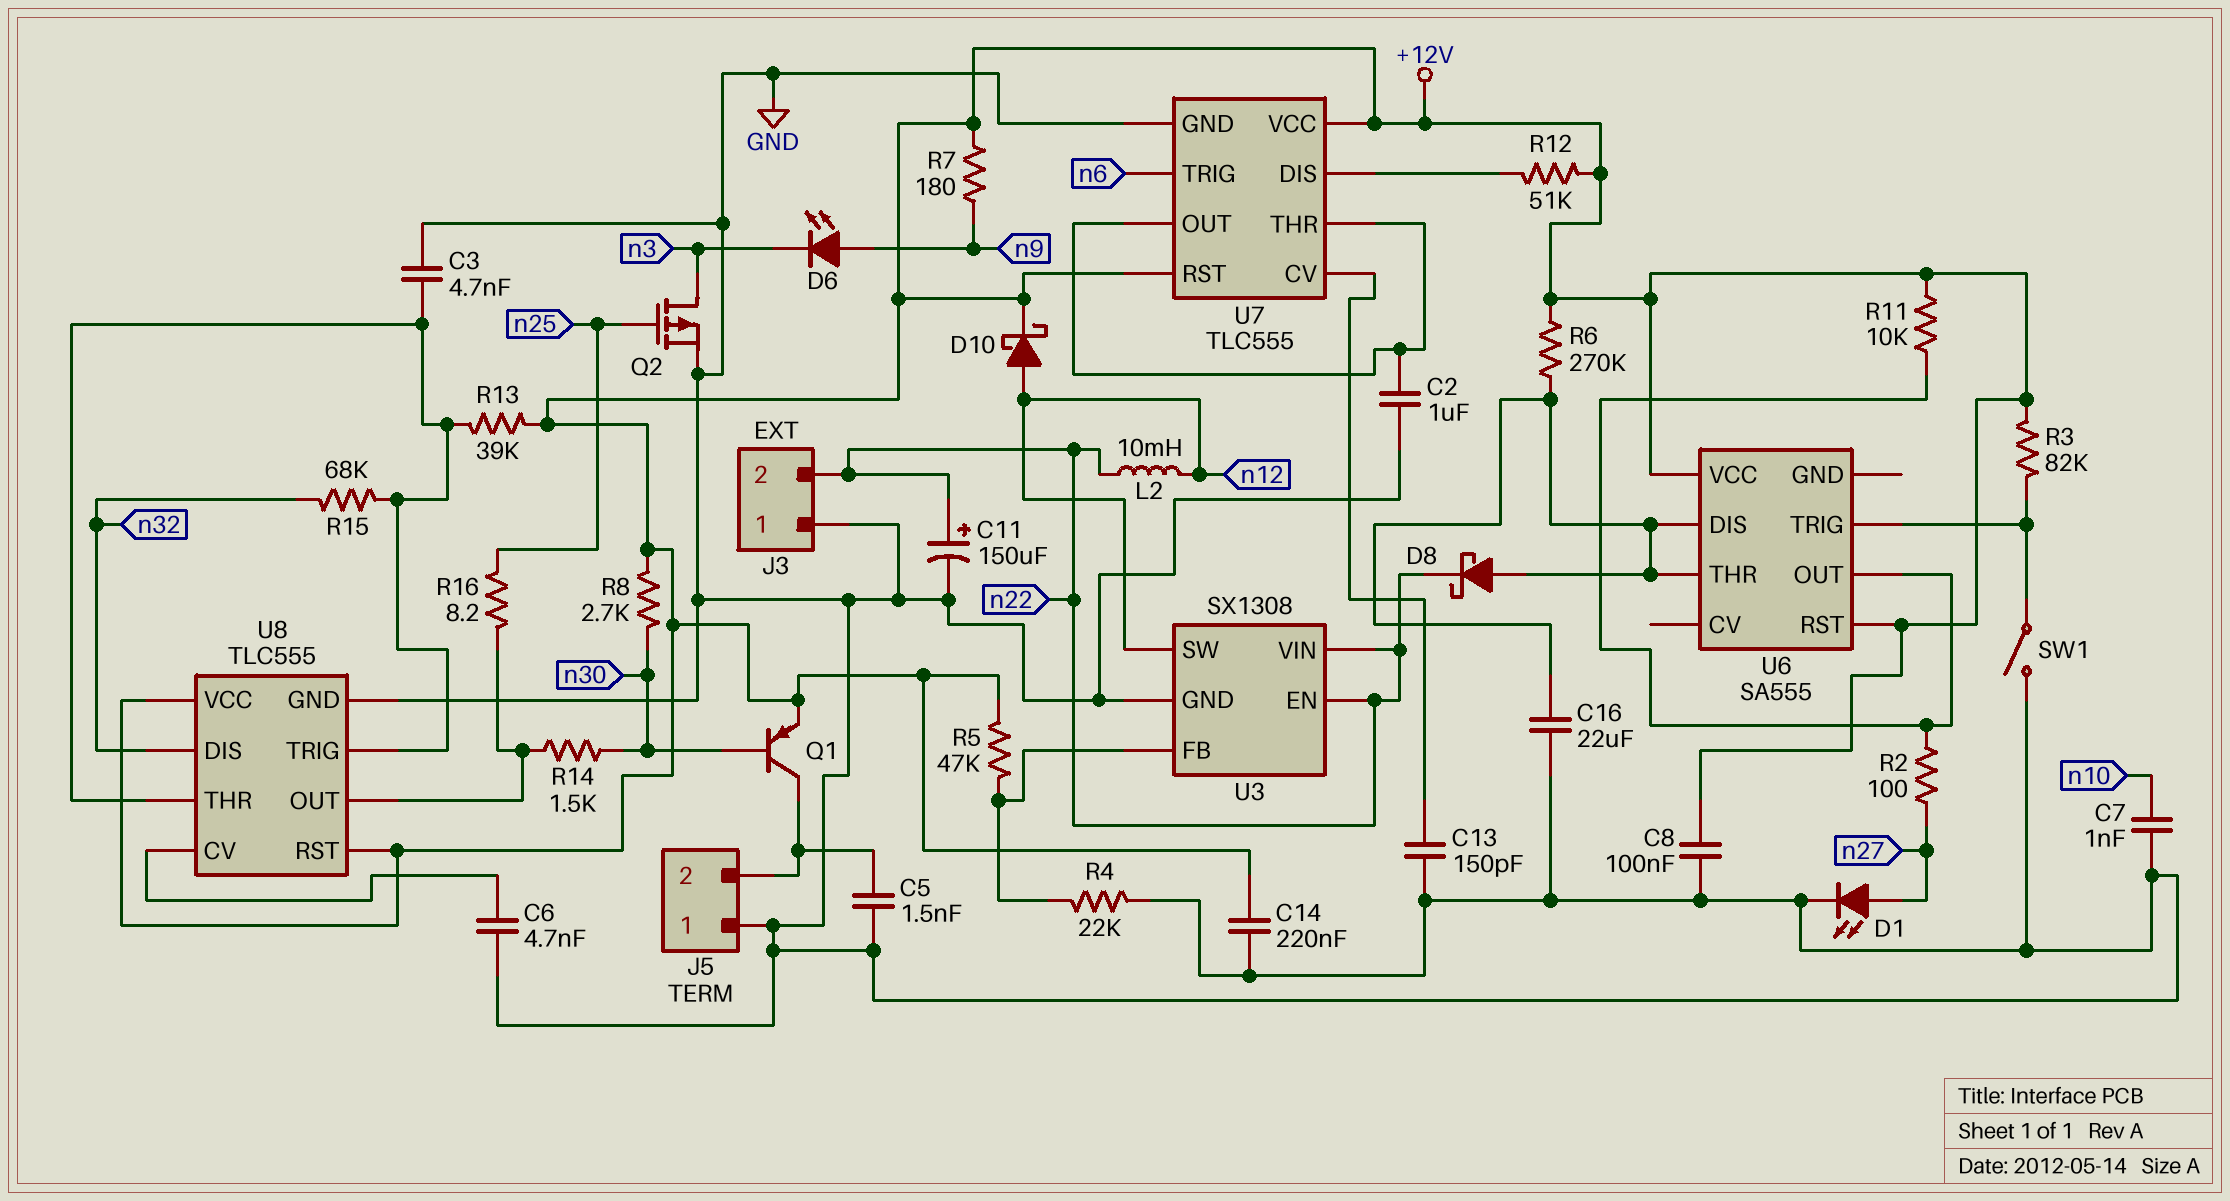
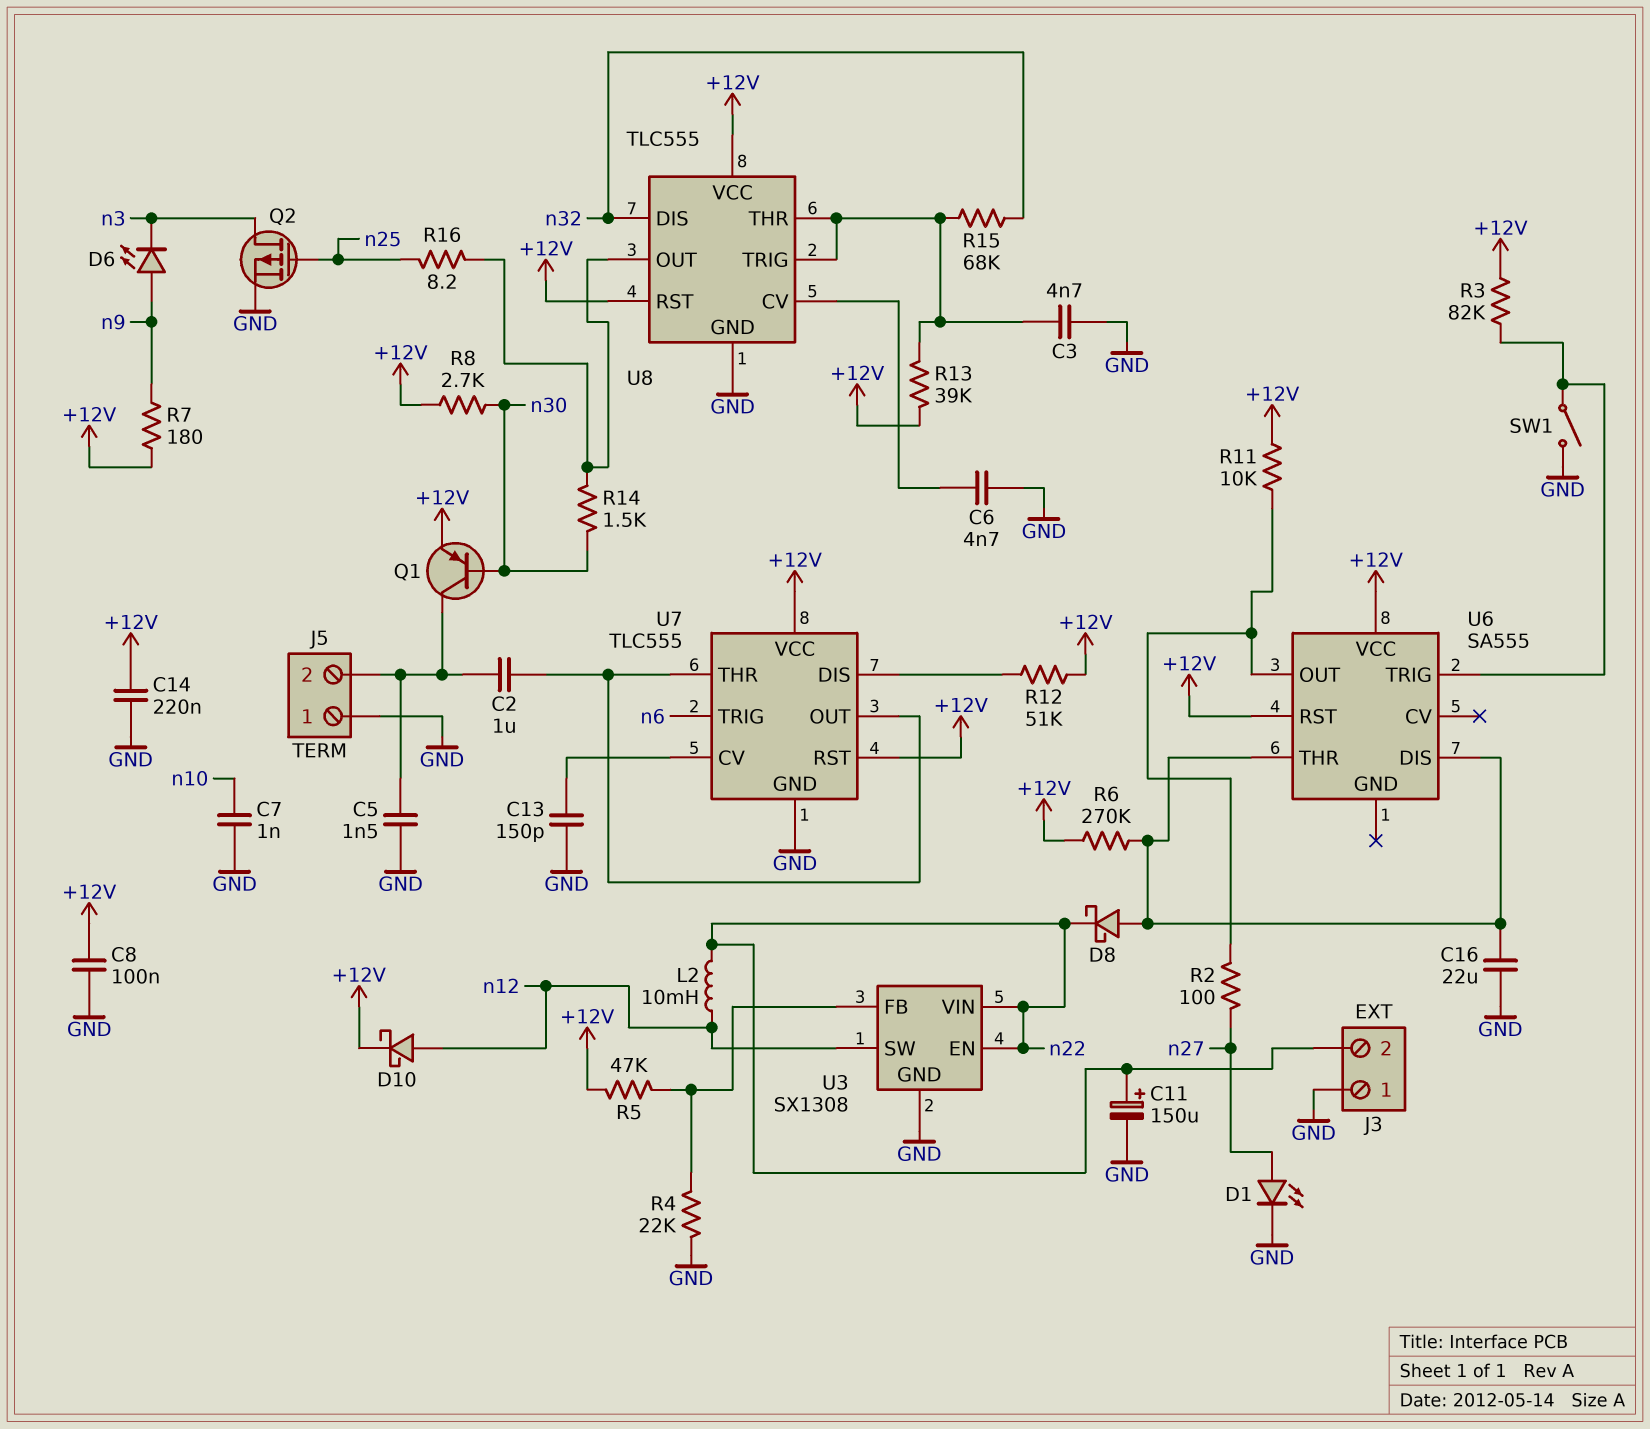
C2: 1uF (GND, U7/OUT) -> 1uF (J5/2, U7/OUT)

